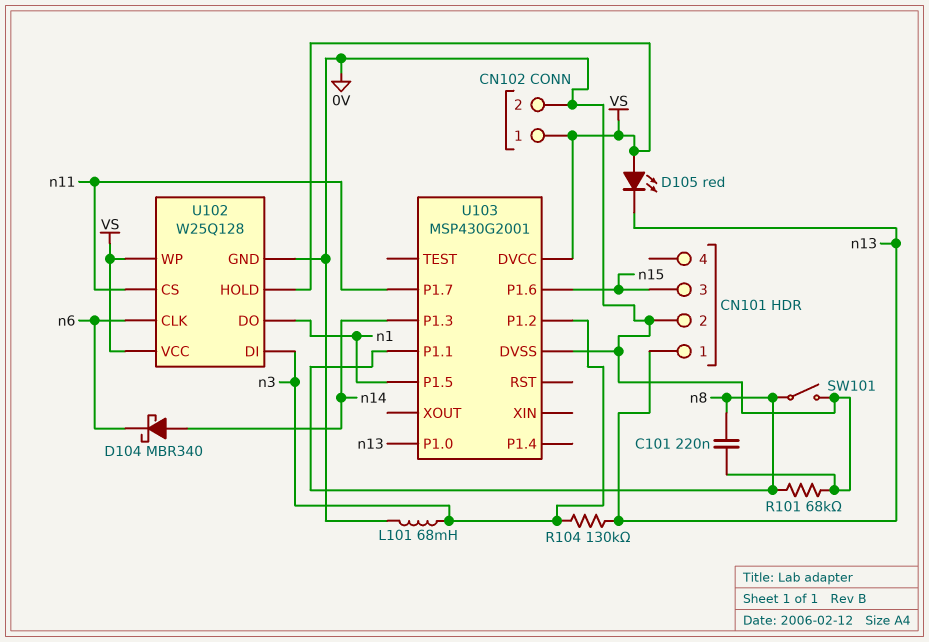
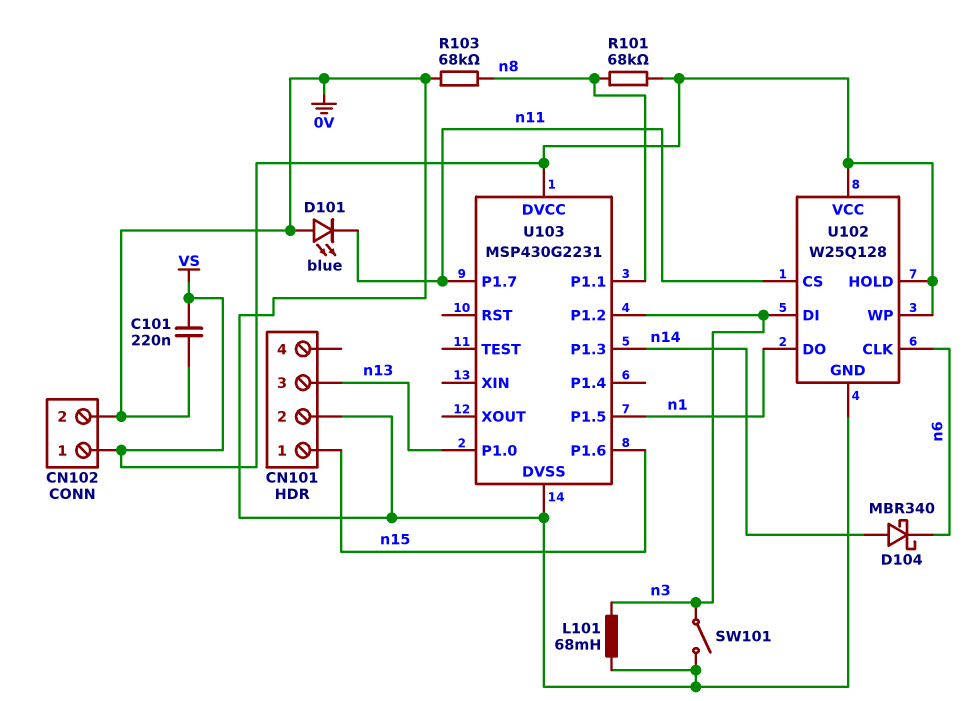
C101: 220nF (0V, n8) -> 220nF (0V, VS)
CN101 pin 1: n13 -> n15
CN101 pin 3: n15 -> n13
D101: none -> LED blue (A 0V, K n11)
D105: LED red (A VS, K n13) -> none
R101: 68k (0V, n8) -> 68k (VS, n8)
R103: none -> 68k (0V, n8)
R104: 130k (n3, n13) -> none
SW101: switch (0V, n8) -> switch (0V, n3)
U103: MSP430G2001 -> MSP430G2231

